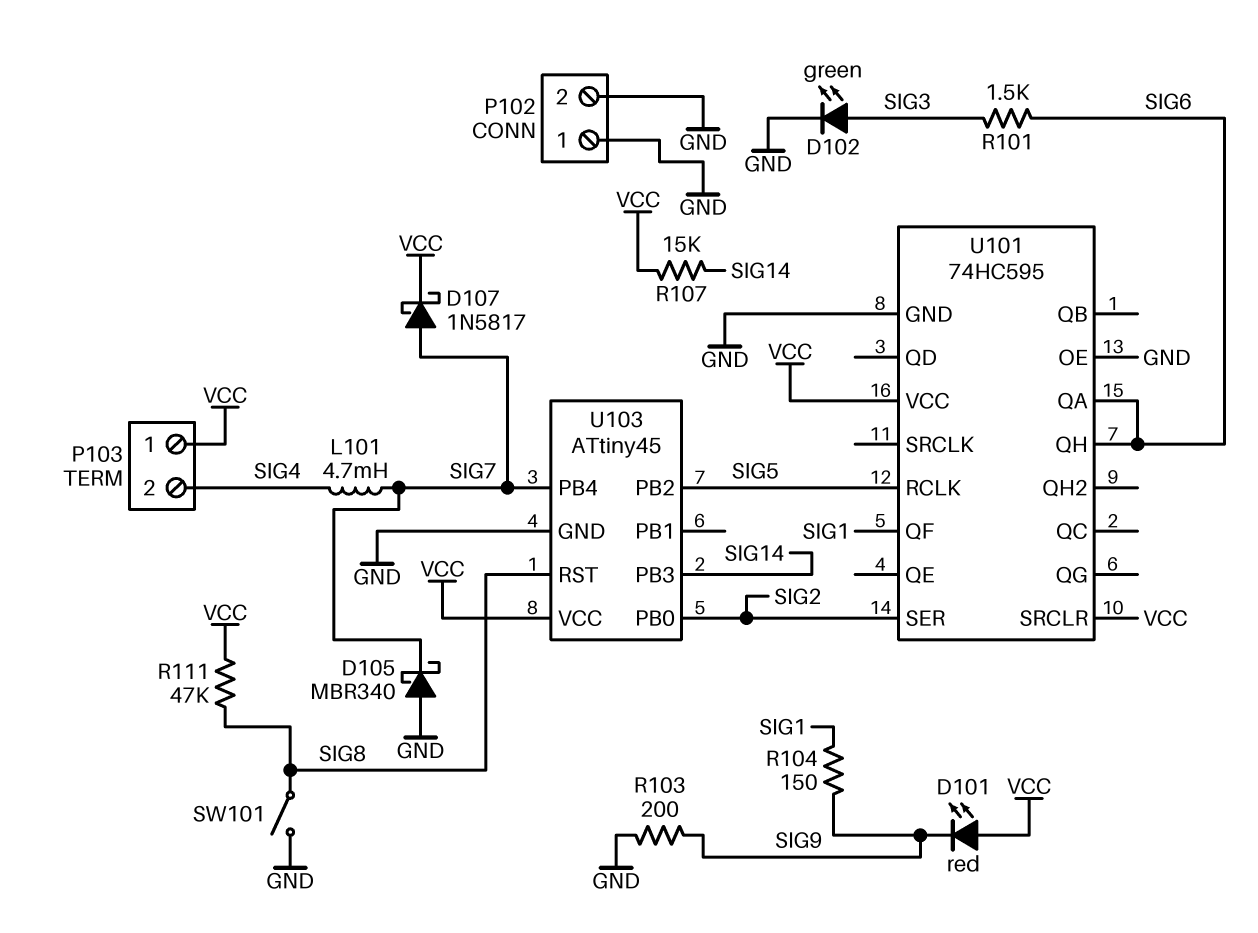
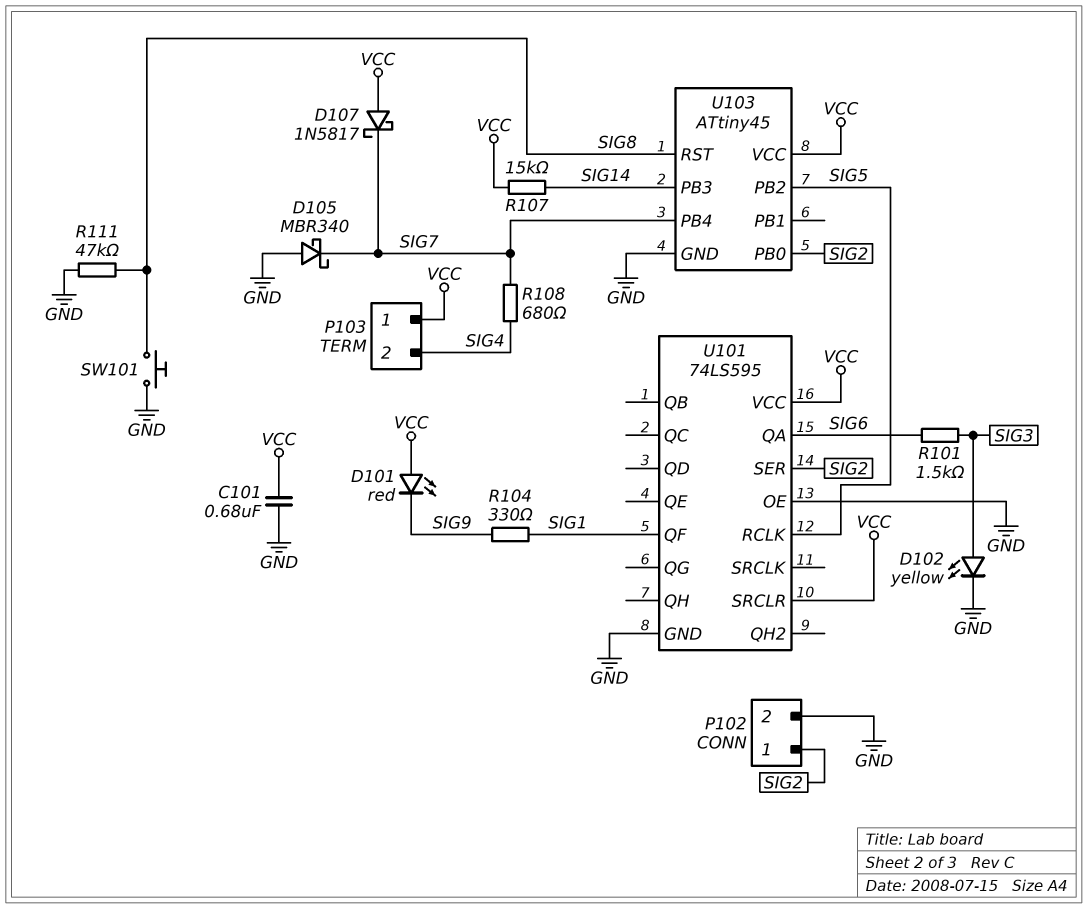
C101: none -> 680nF (GND, VCC)
D102: LED green (A SIG3, K GND) -> LED yellow (A SIG3, K GND)
D107: schottky 1N5817 (A SIG7, K VCC) -> schottky 1N5817 (A VCC, K SIG7)
L101: 4.7mH (SIG4, SIG7) -> none
P102 pin 1: GND -> SIG2
R103: 200 (GND, SIG9) -> none
R104: 150 (SIG1, SIG9) -> 330 (SIG1, SIG9)
R108: none -> 680 (SIG4, SIG7)
R111: 47k (SIG8, VCC) -> 47k (GND, SIG8)
SW101: switch (GND, SIG8) -> button (GND, SIG8)
U101: 74HC595 -> 74LS595
U101 pin QH: SIG6 -> none

